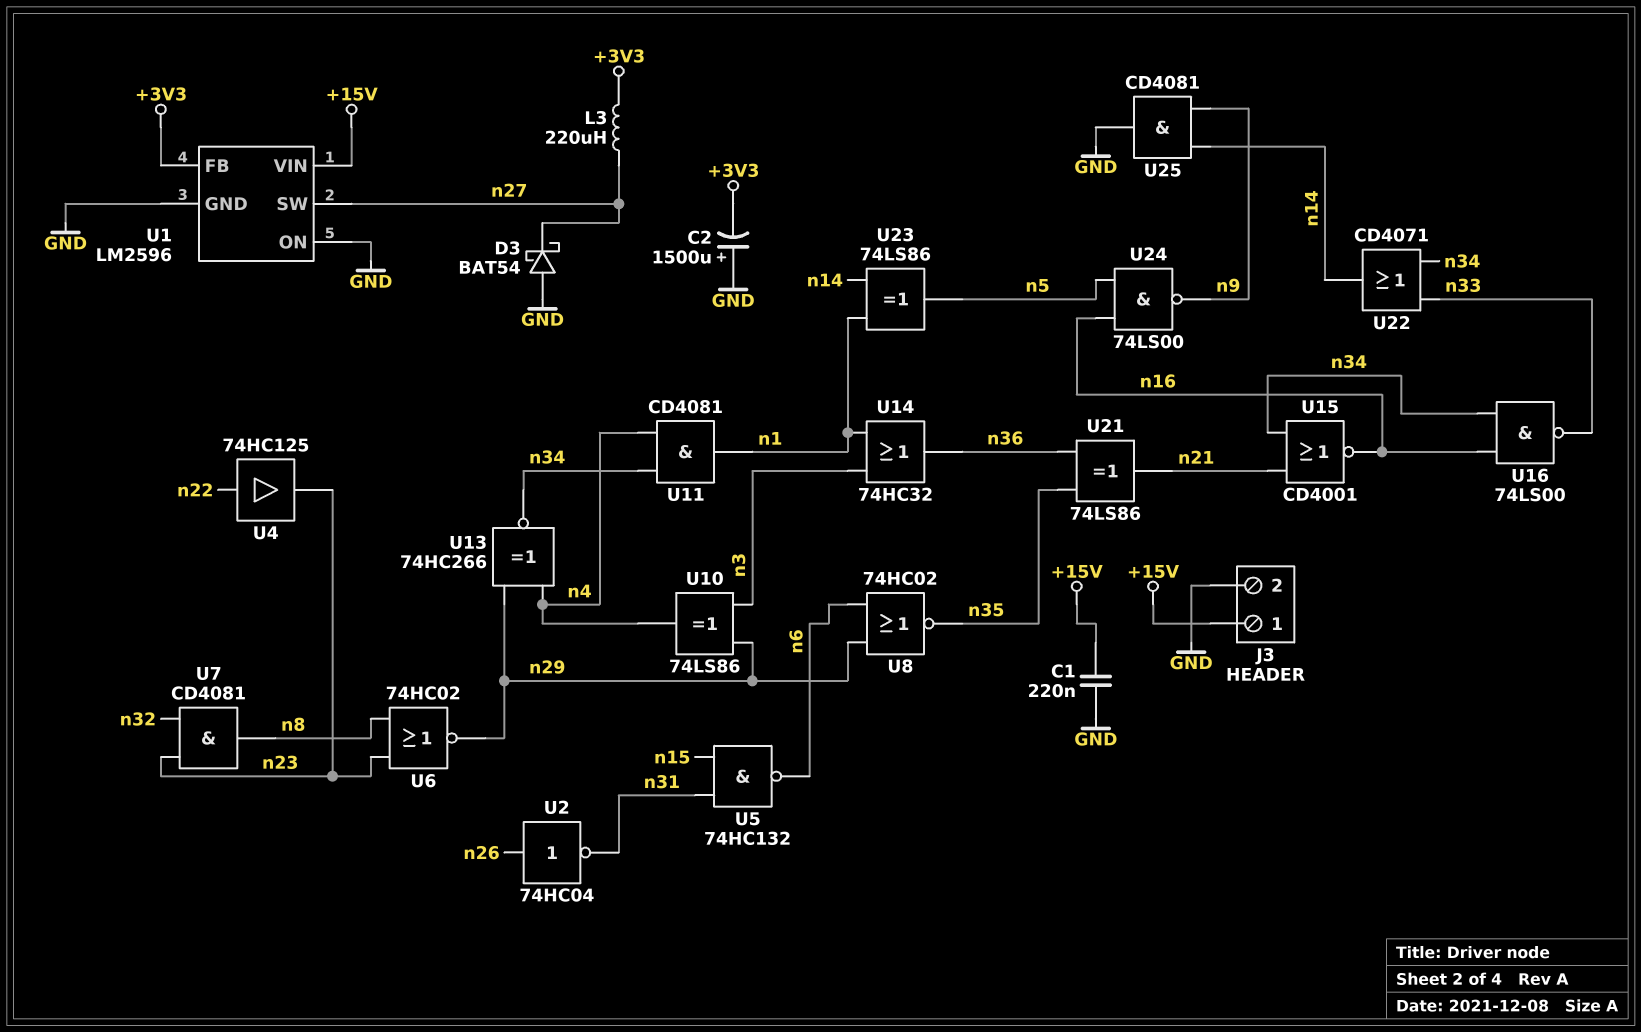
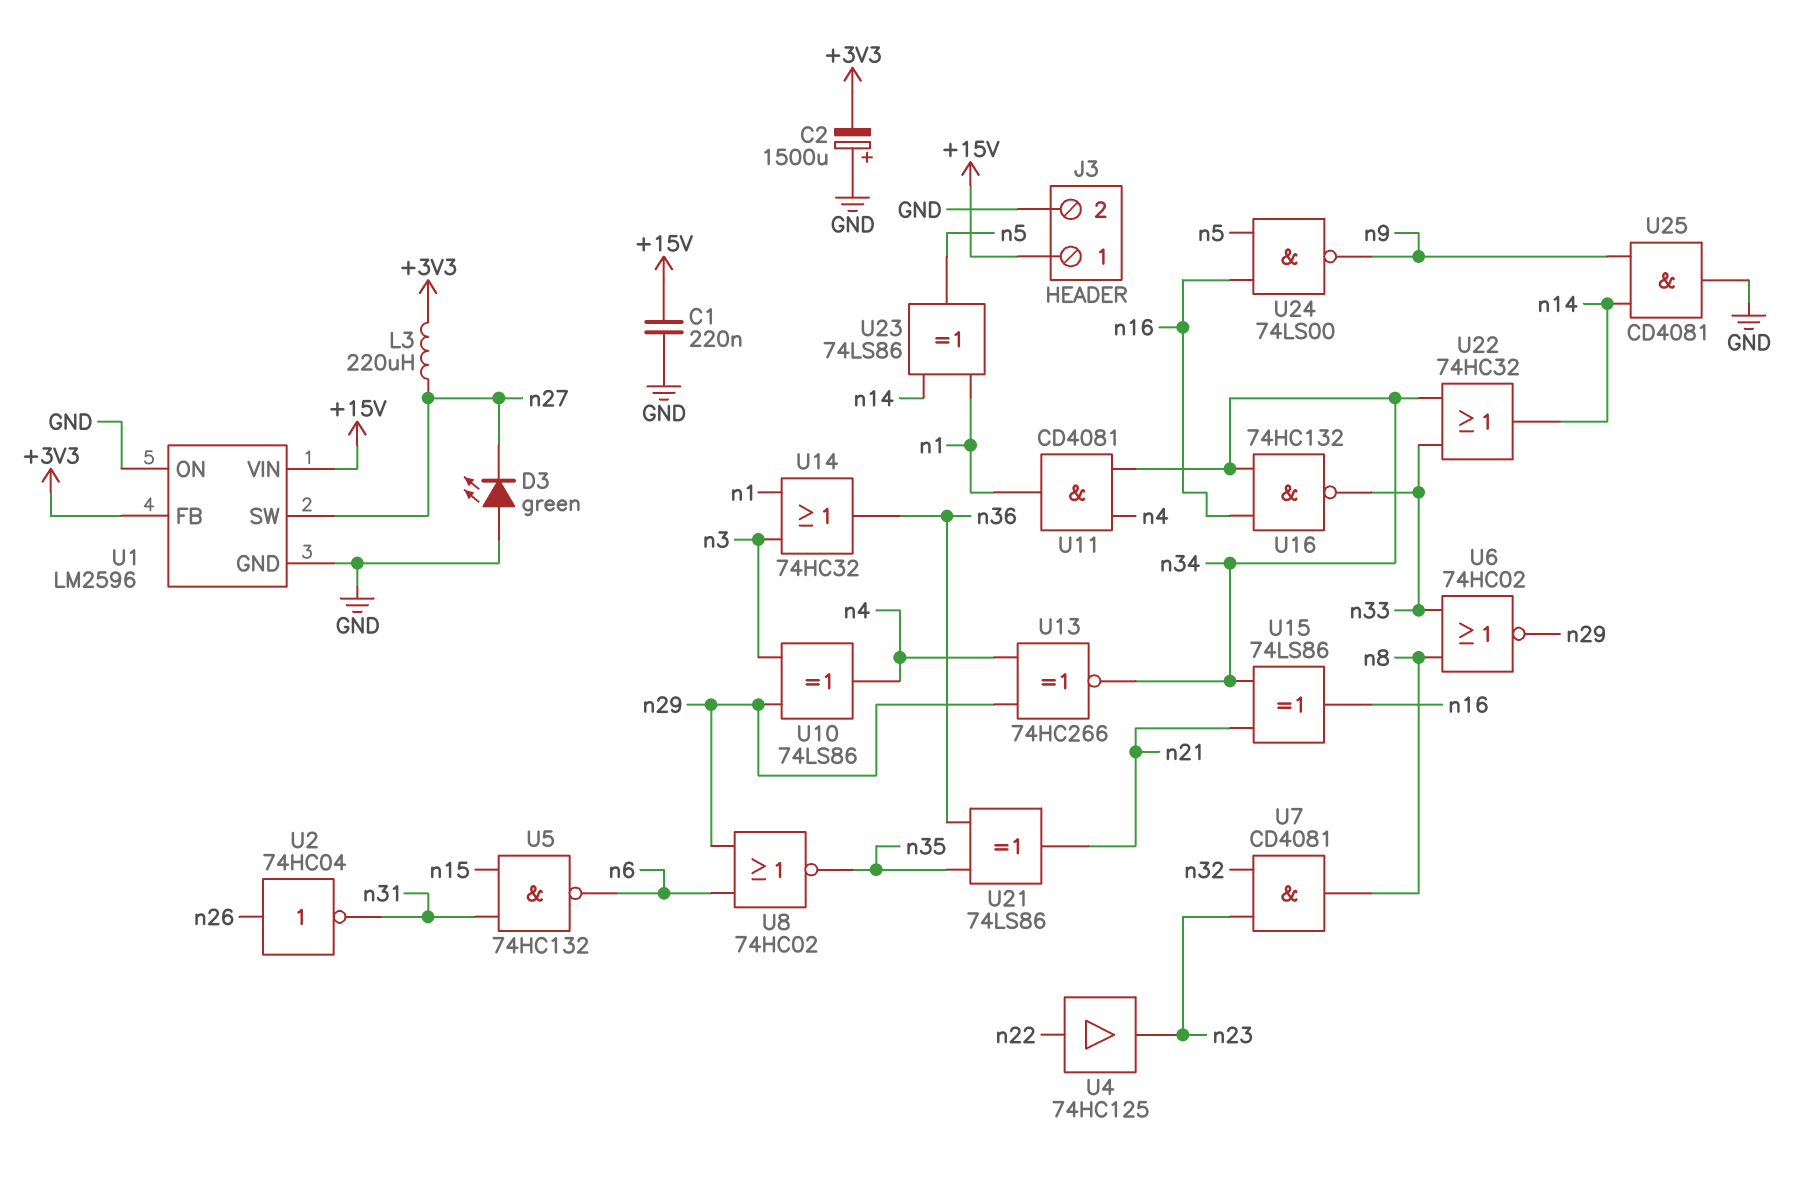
D3: schottky BAT54 (A GND, K n27) -> LED green (A GND, K n27)
U6: NOR 74HC02 (in n8, in n23, out n29) -> NOR 74HC02 (in n8, in n33, out n29)
U15: NOR CD4001 (in n21, in n34, out n16) -> XOR 74LS86 (in n21, in n34, out n16)
U16: NAND 74LS00 (in n16, in n34, out n33) -> NAND 74HC132 (in n16, in n34, out n33)
U22: OR CD4071 (in n33, in n34, out n14) -> OR 74HC32 (in n33, in n34, out n14)

